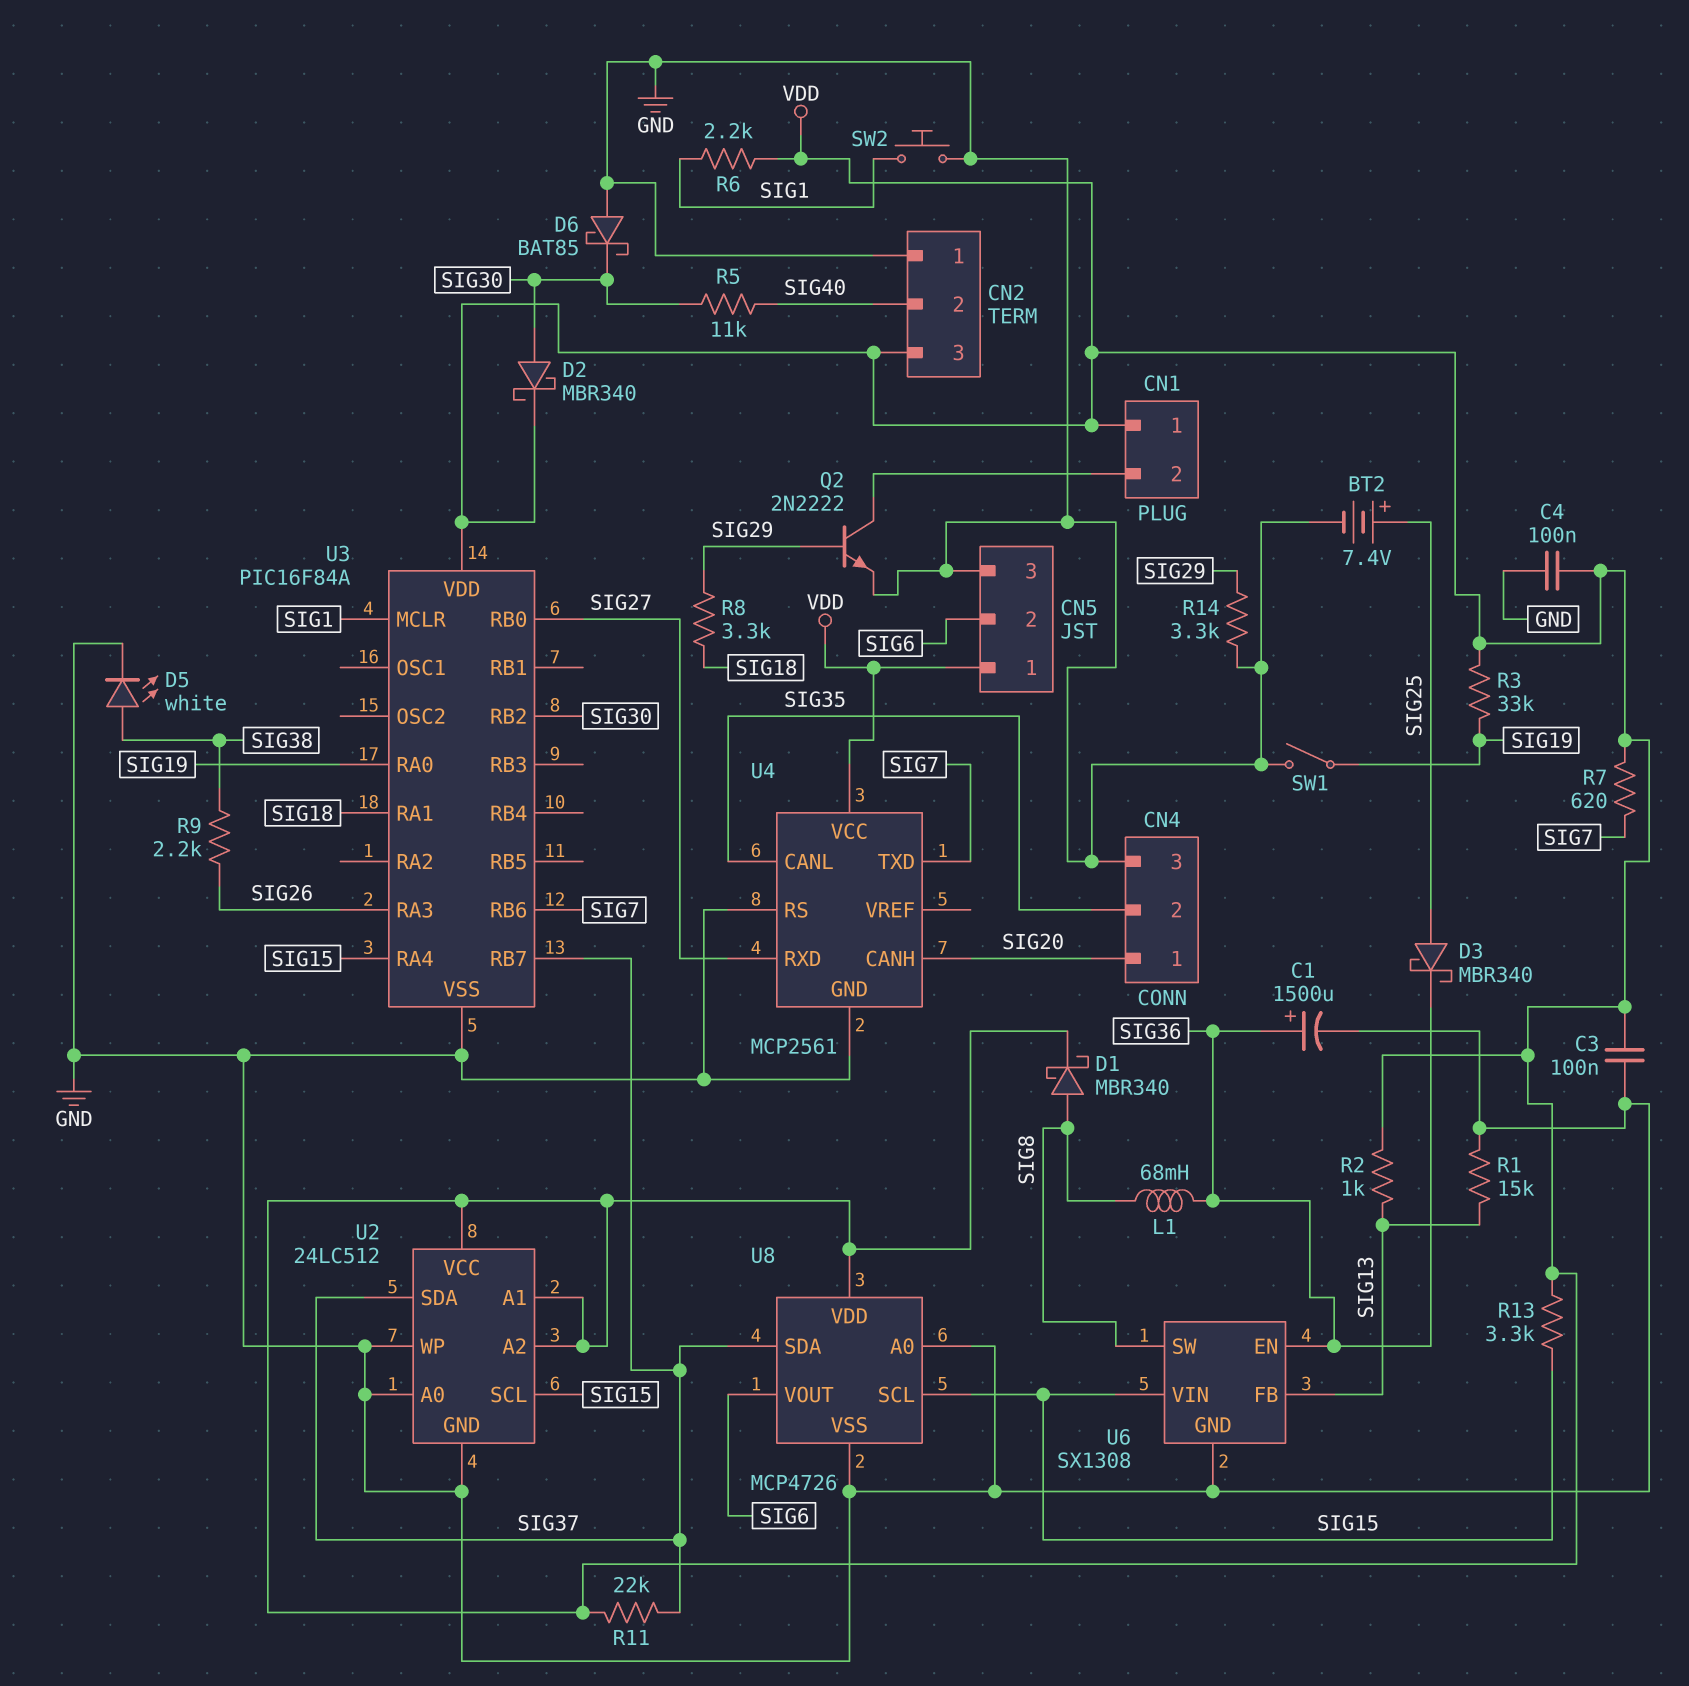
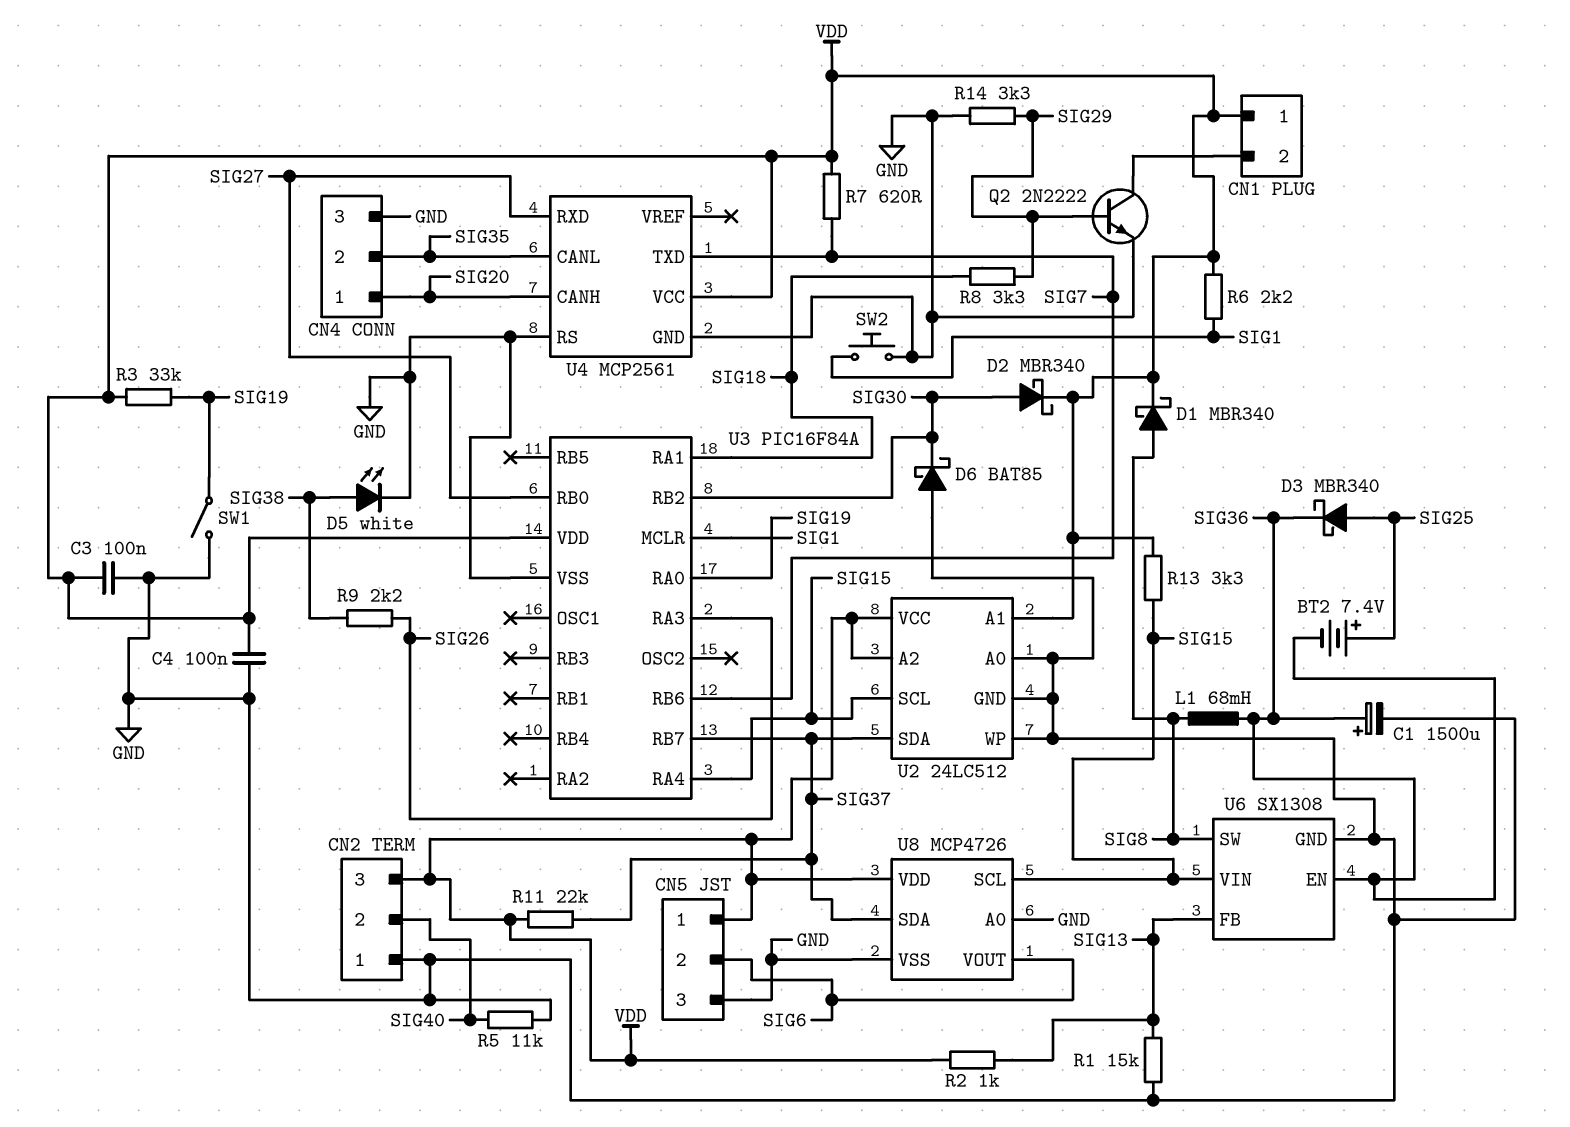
BT2: 7.4V (plus SIG25, minus GND) -> 7.4V (plus SIG25, minus SIG36)
R5: 11k (SIG30, SIG40) -> 11k (GND, SIG40)

